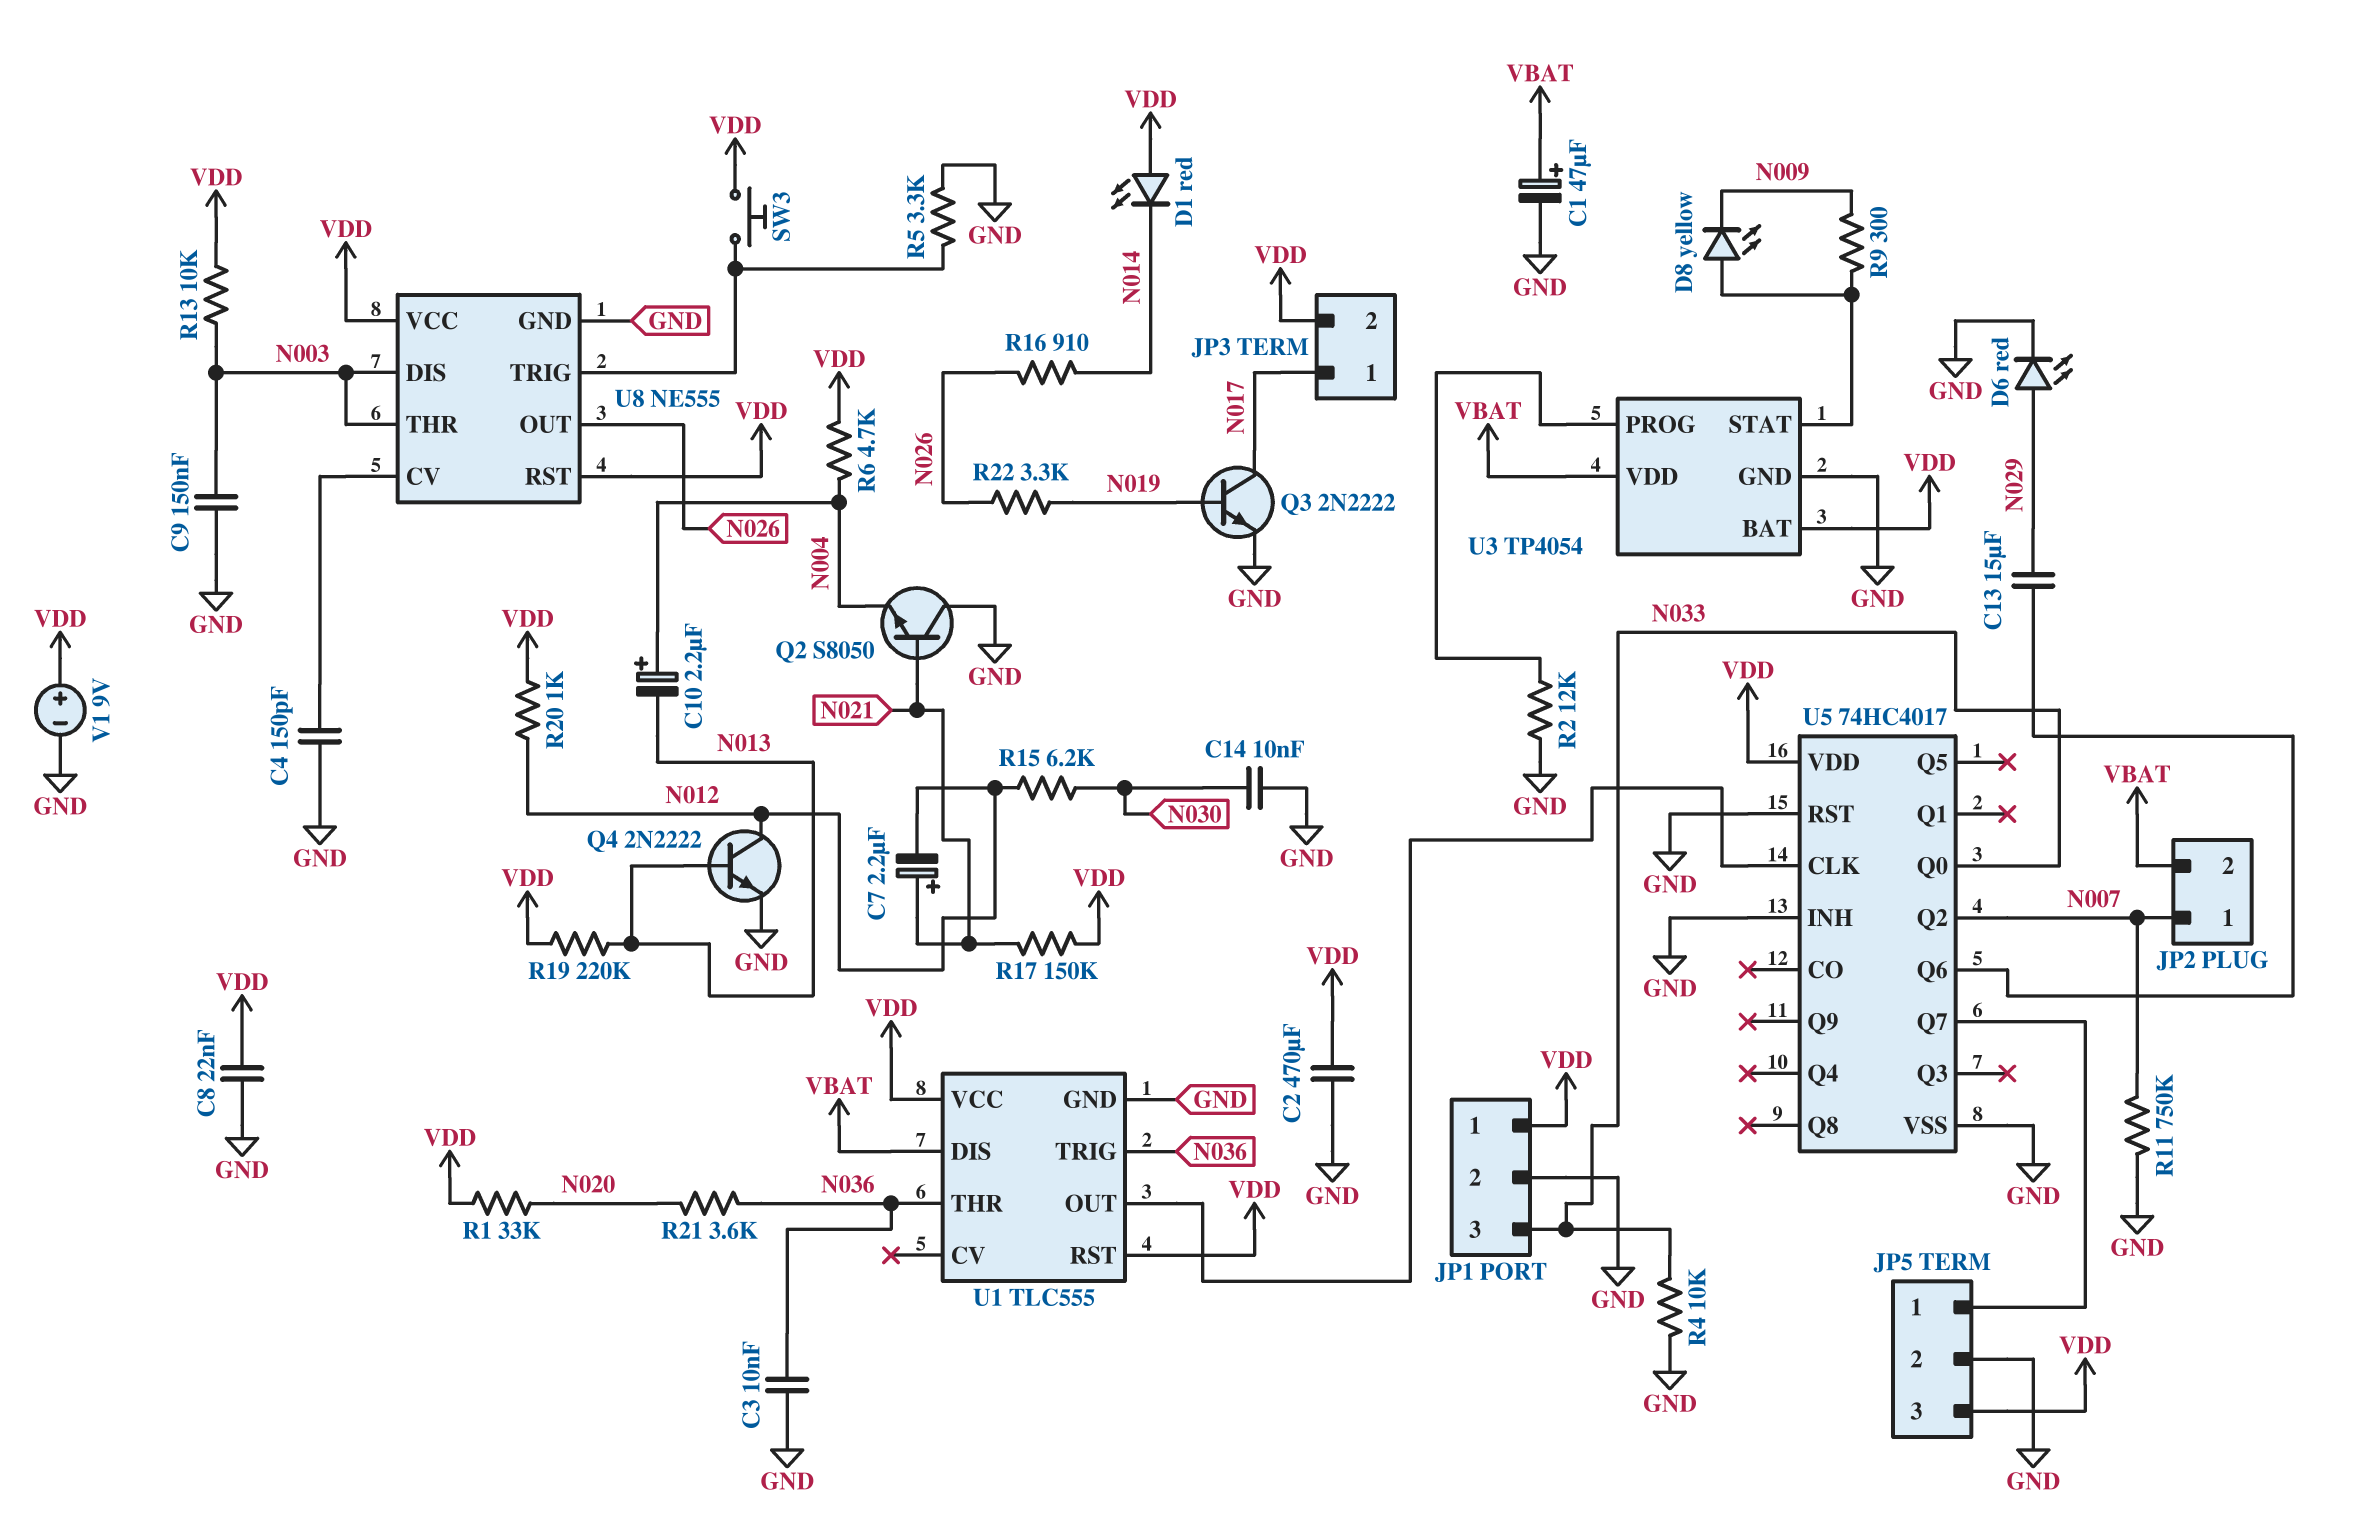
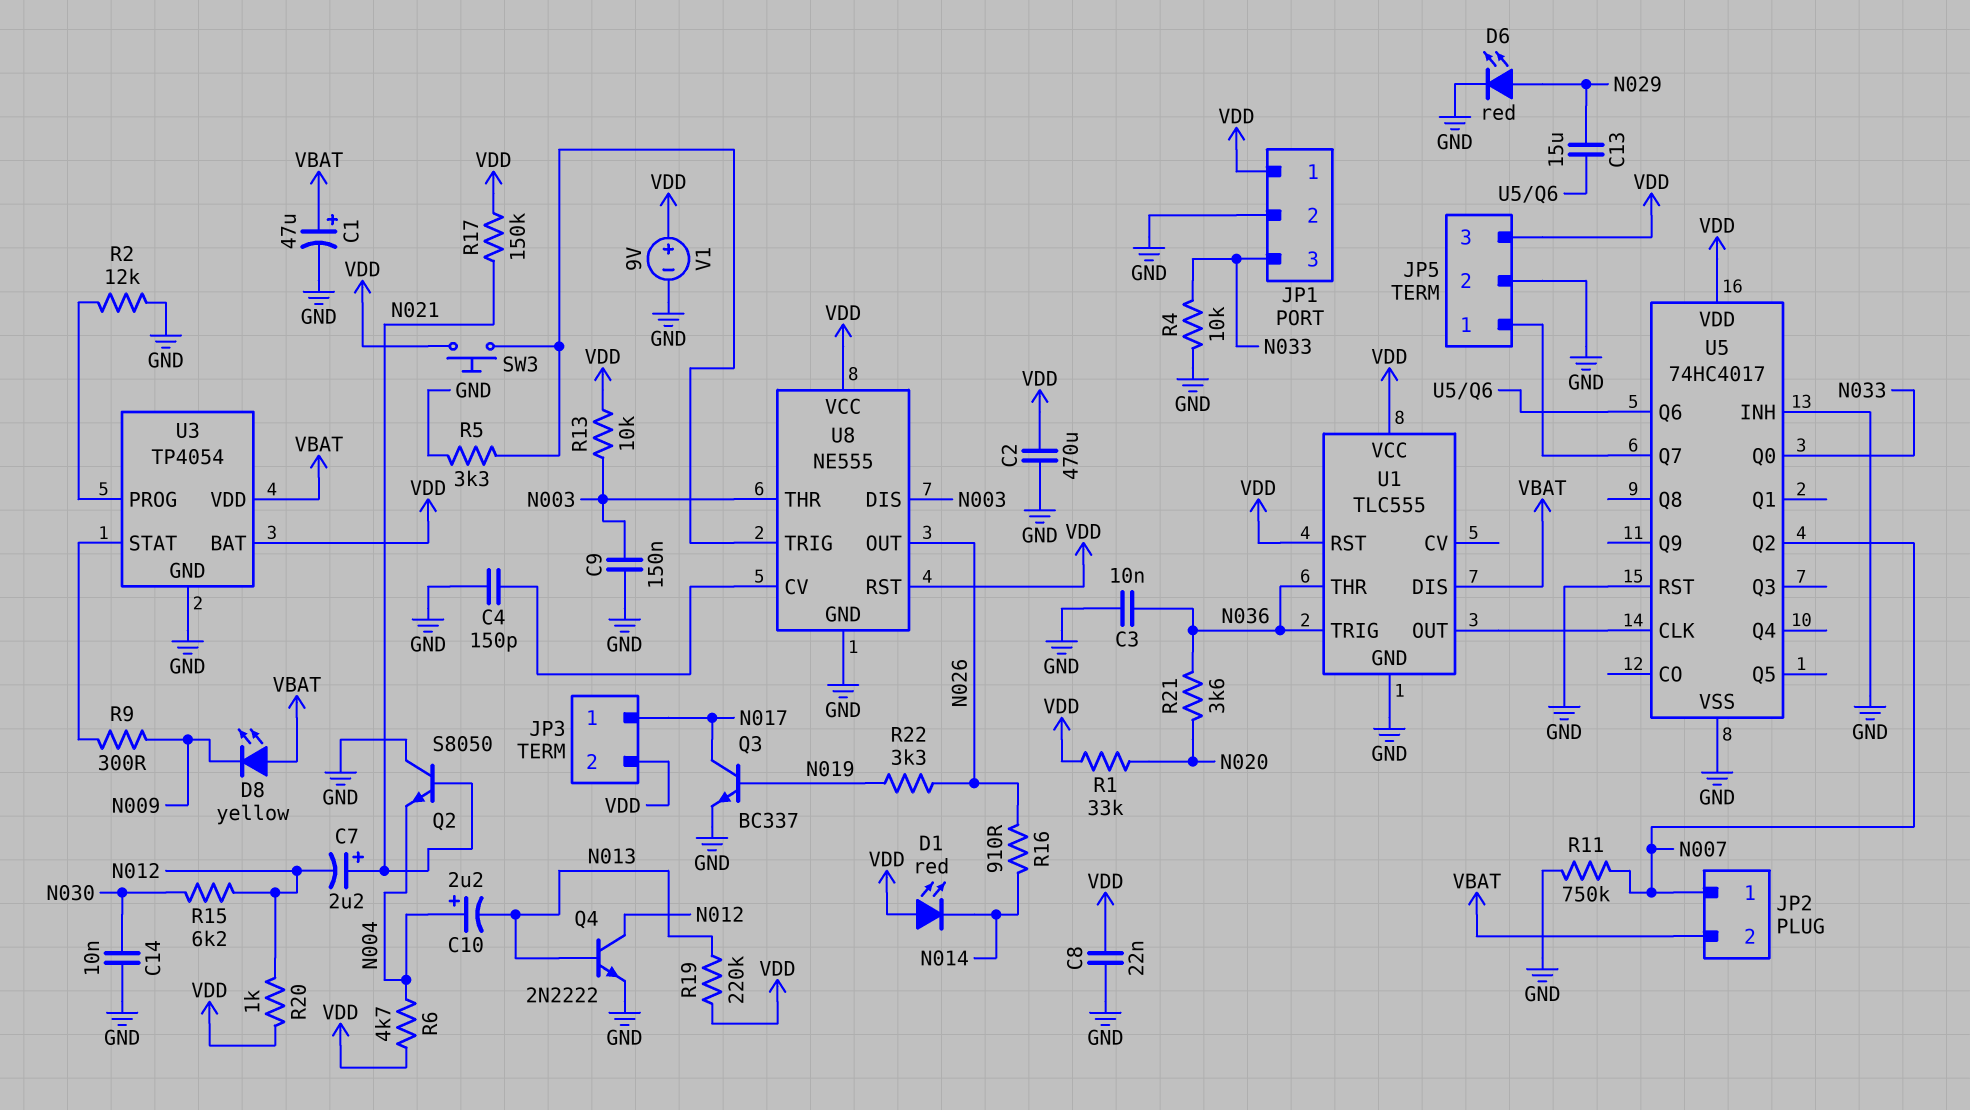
D8: LED yellow (A U3/STAT, K N009) -> LED yellow (A VBAT, K N009)
Q3: NPN 2N2222 (B N019, C N017, E GND) -> NPN BC337 (B N019, C N017, E GND)

